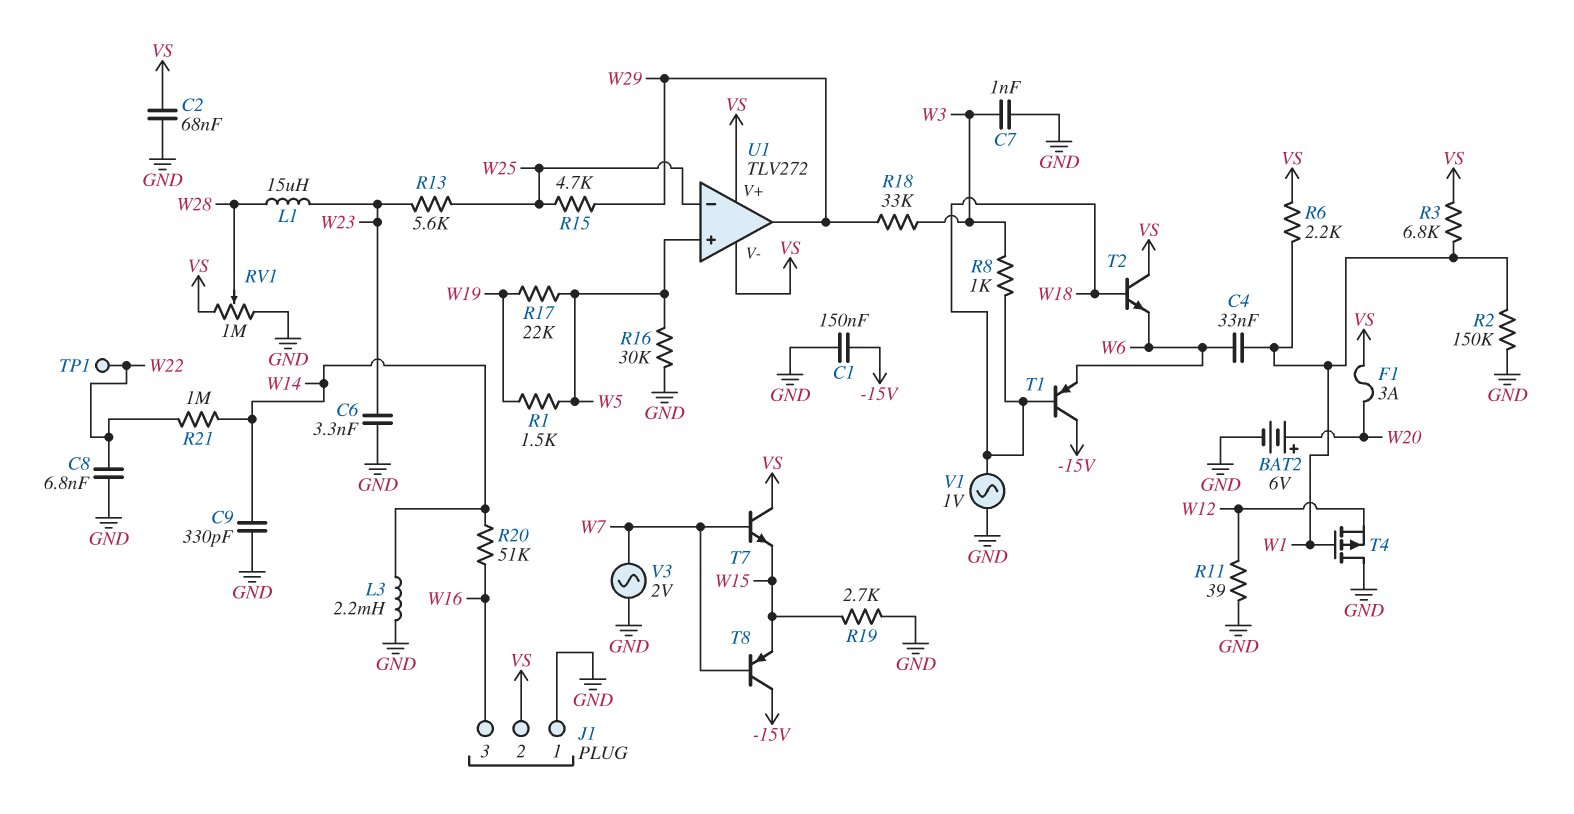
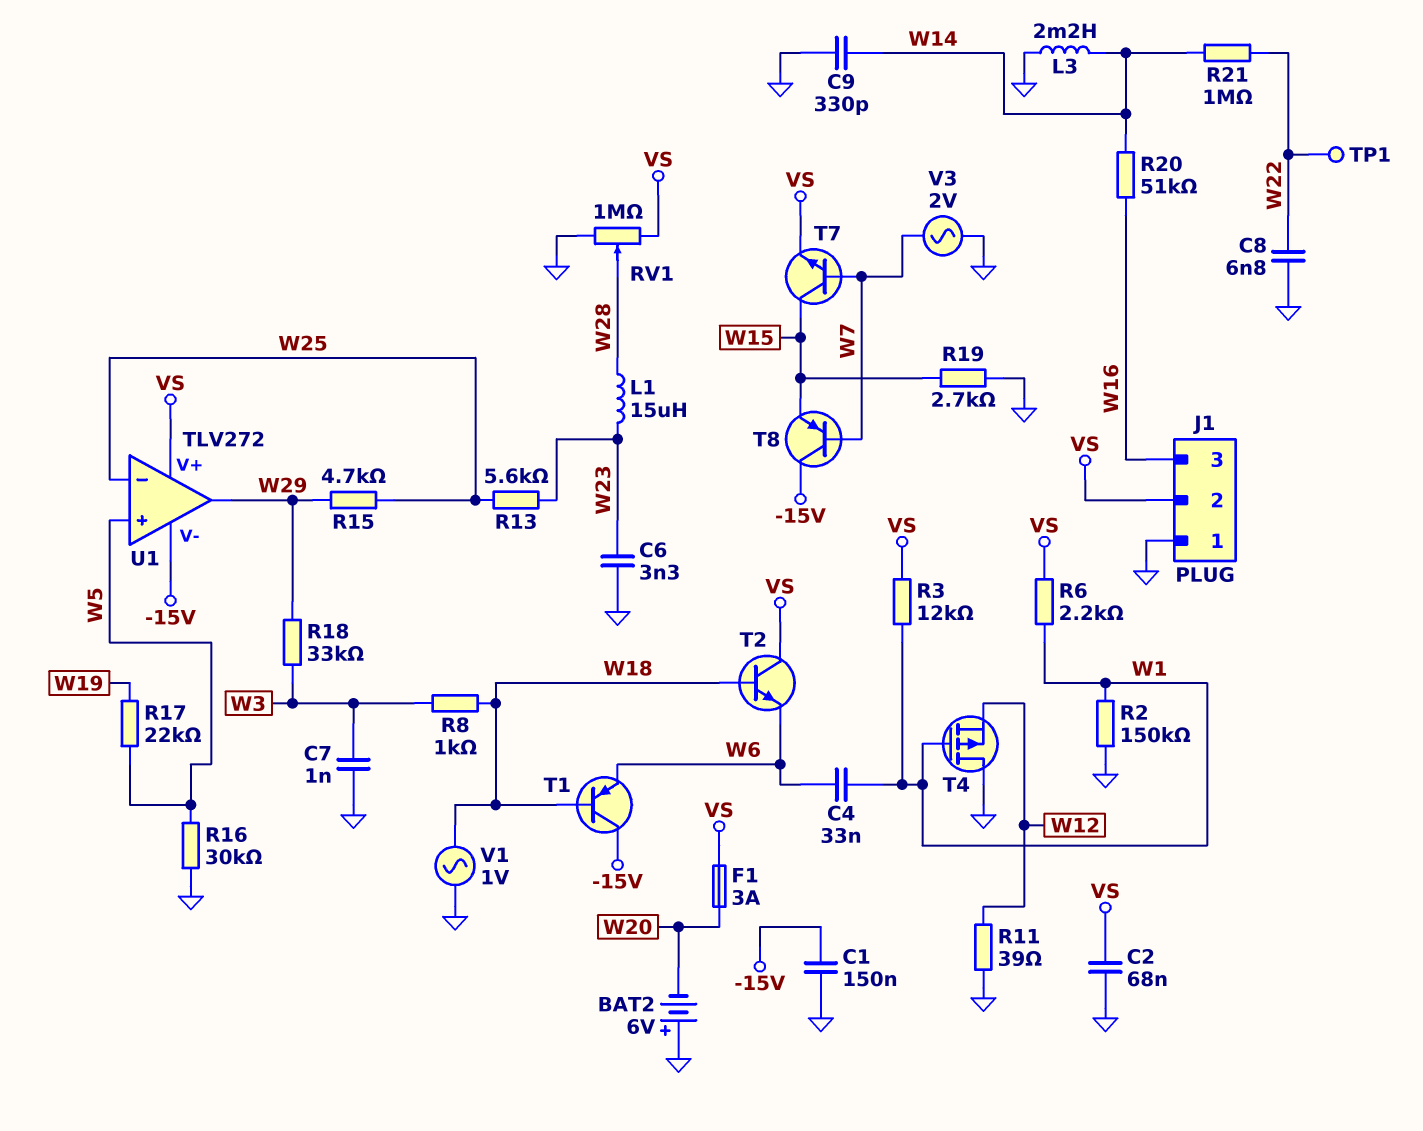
BAT2: 6V (plus W20, minus GND) -> 6V (plus GND, minus W20)
R1: 1.5k (W5, W19) -> none
R3: 6.8k (VS, W1) -> 12k (VS, W1)
T7: NPN (B W7, C VS, E W15) -> NPN (B W7, C W15, E VS)
U1 pin V-: VS -> -15V

